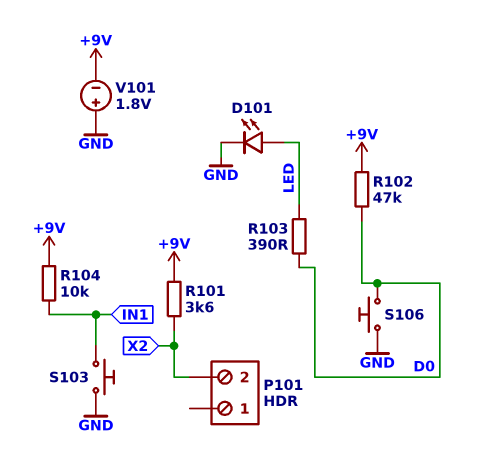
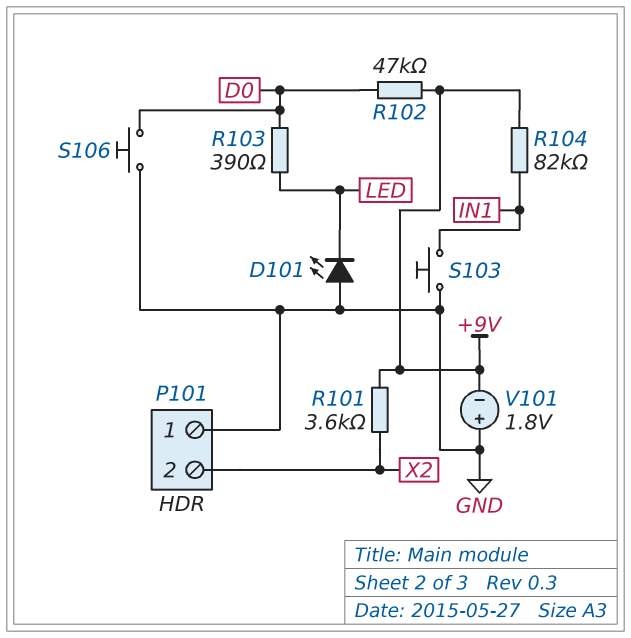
D101: LED (A LED, K GND) -> LED (A GND, K LED)
P101 pin 1: none -> GND
R104: 10k (+9V, IN1) -> 82k (+9V, IN1)

